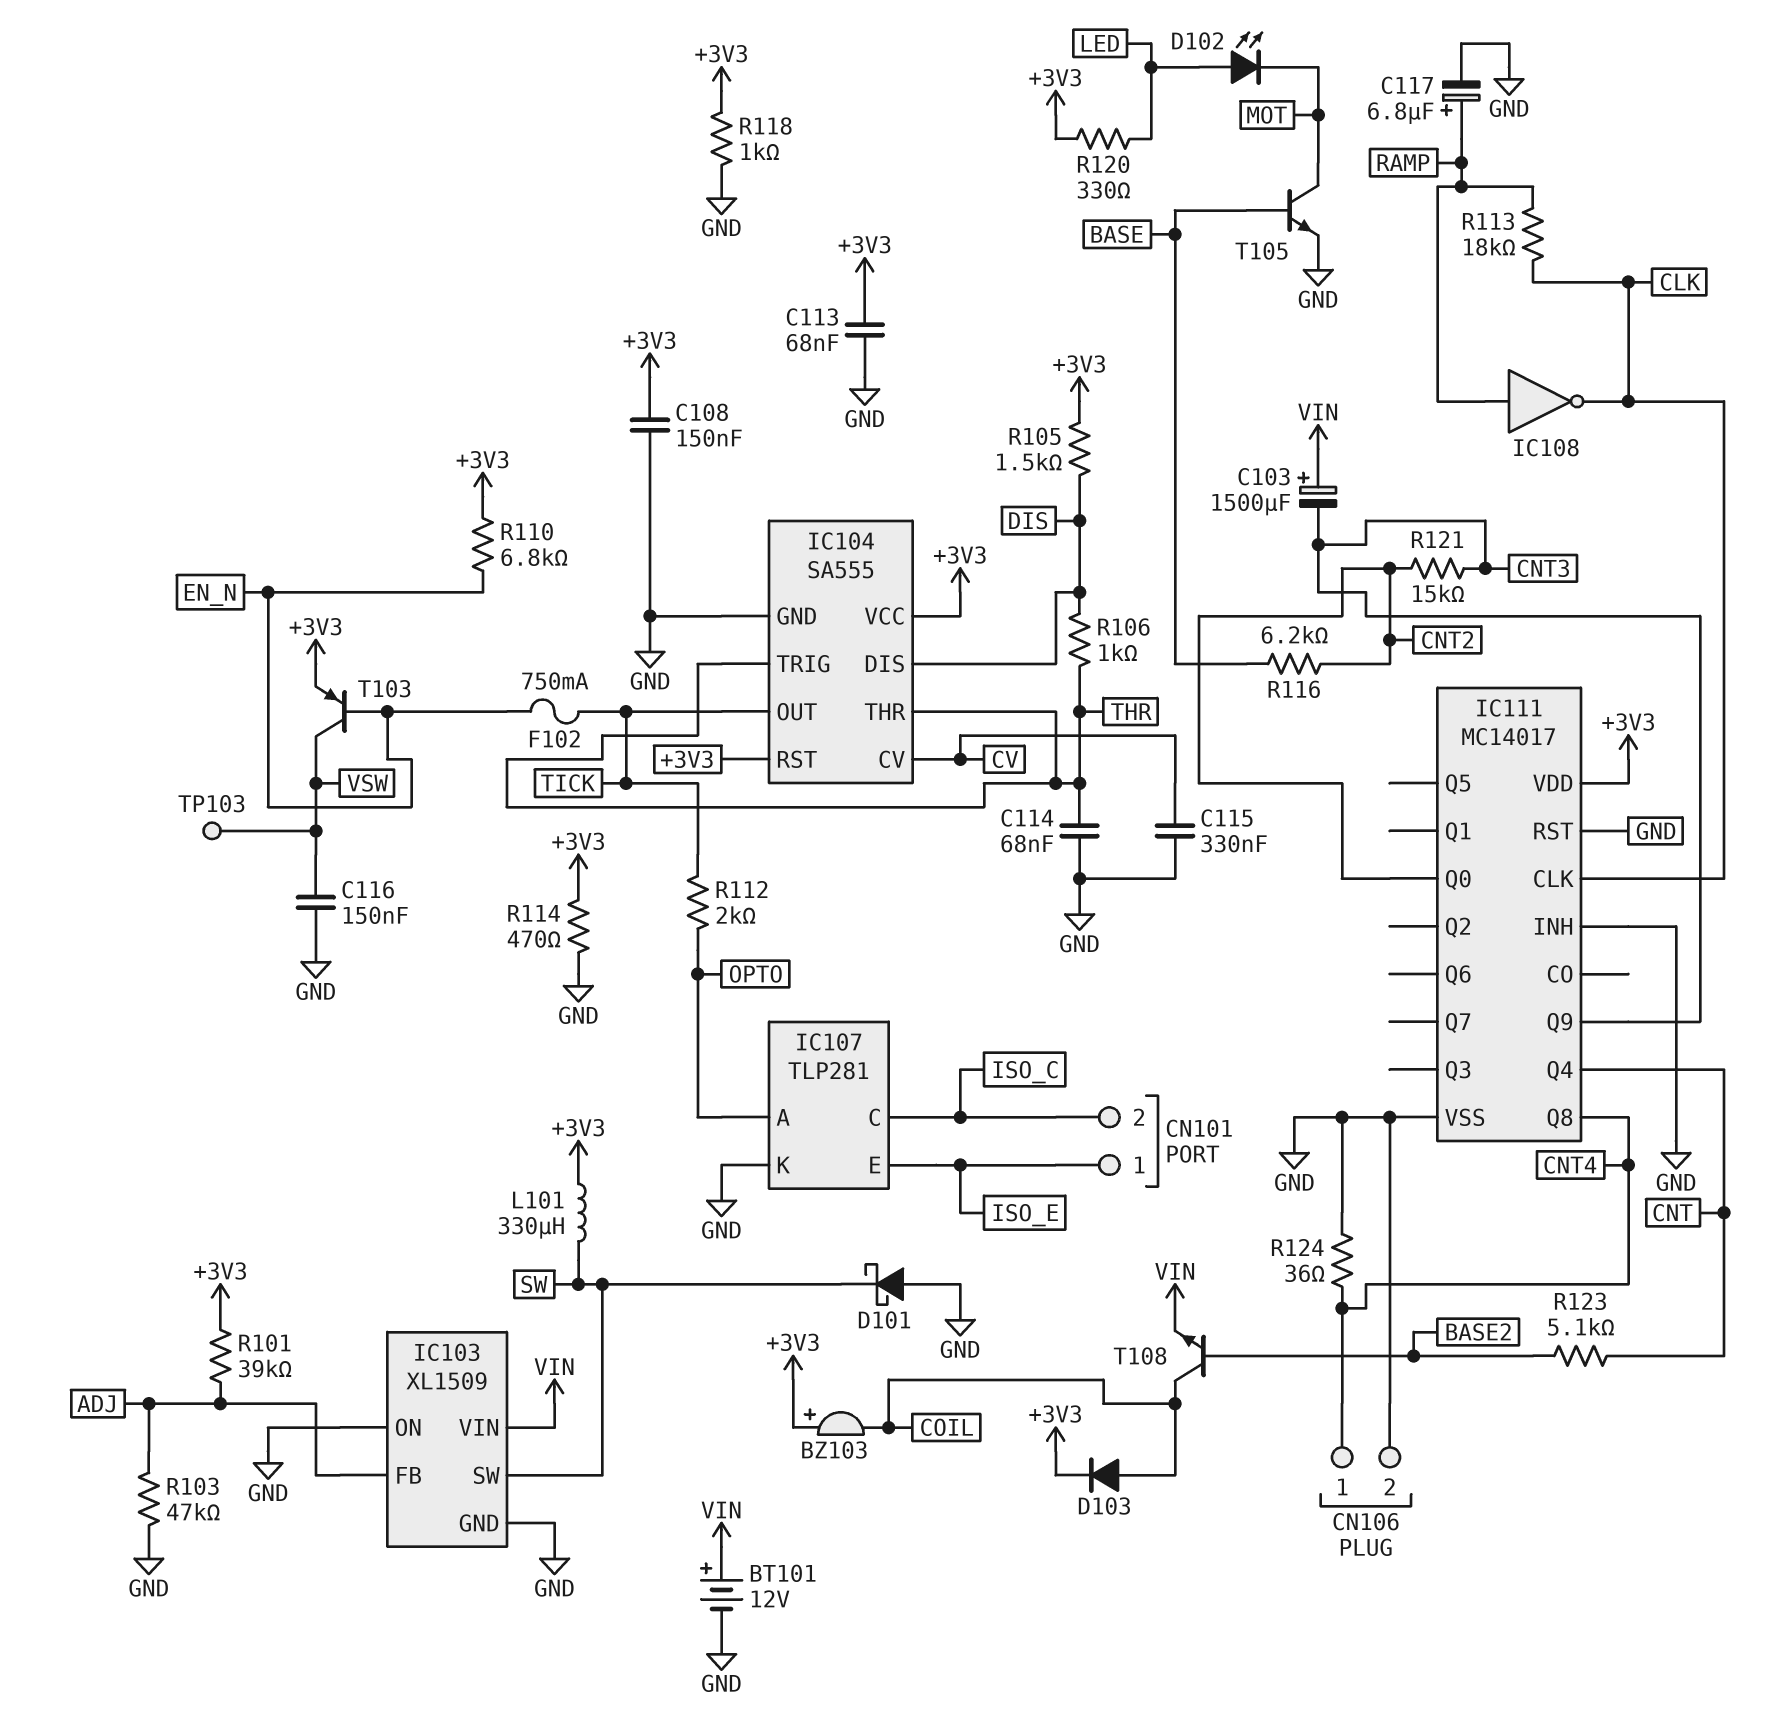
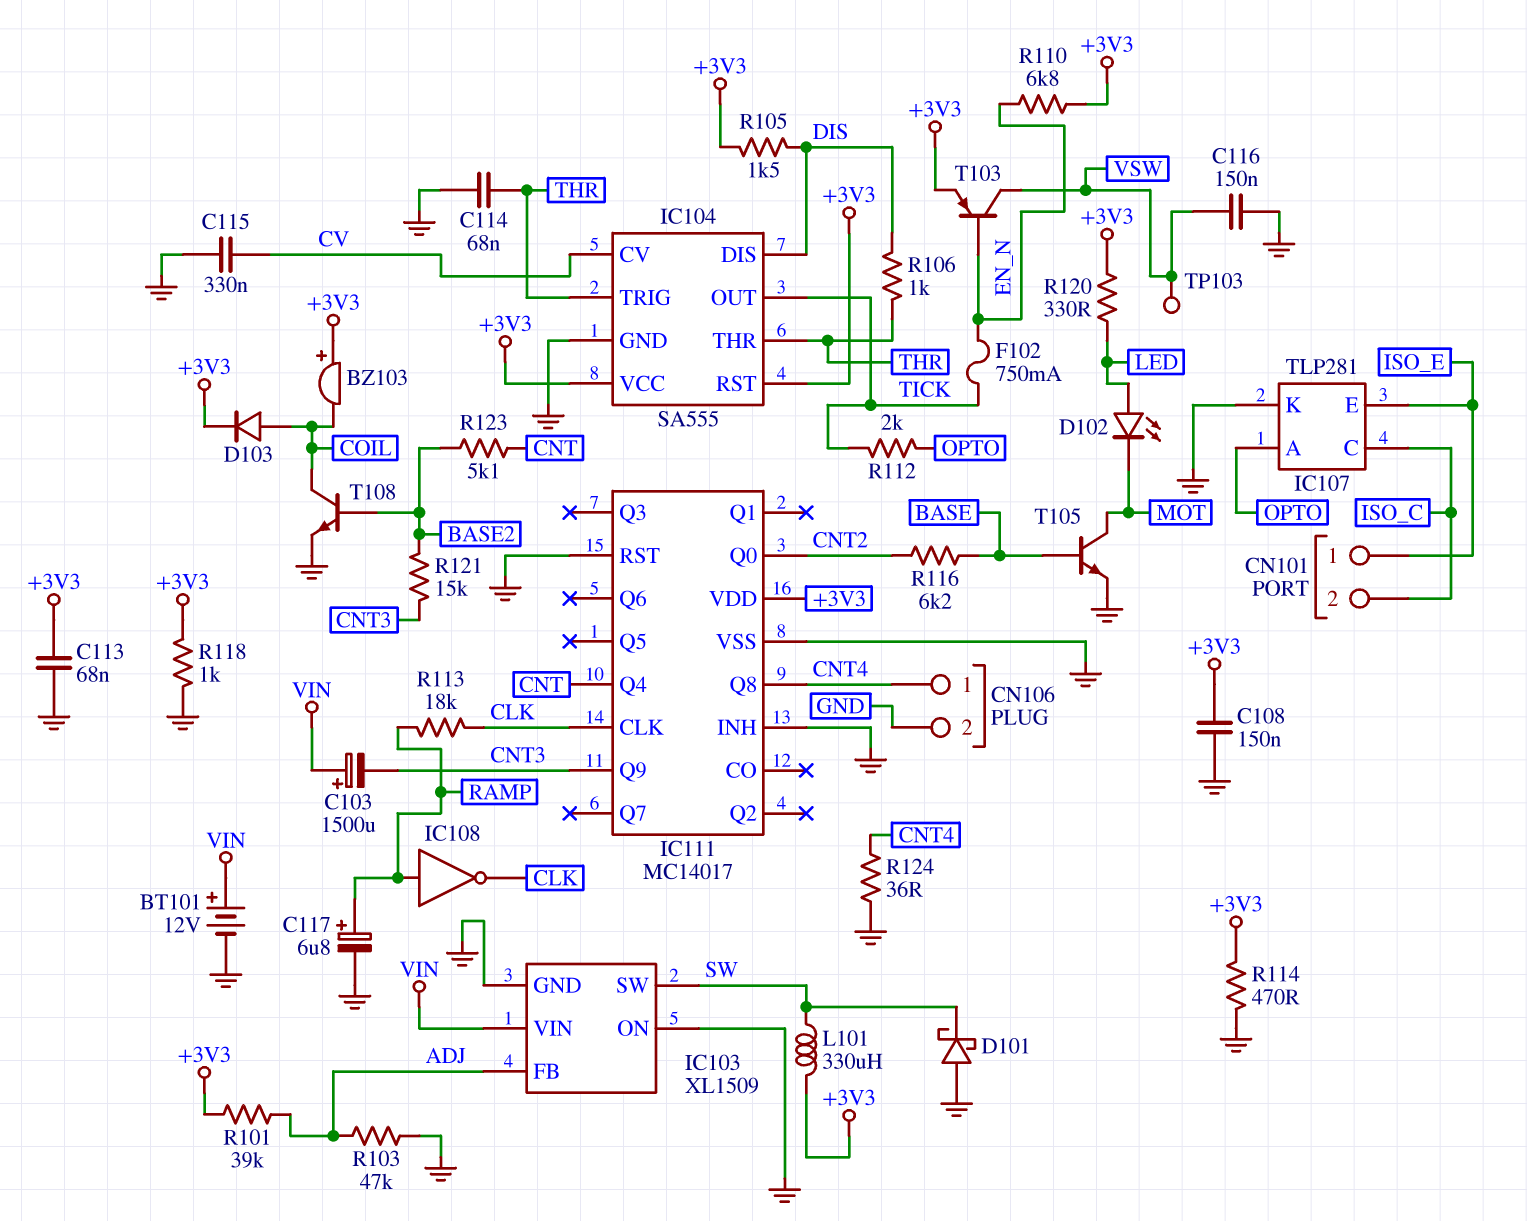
R121: 15k (CNT2, CNT3) -> 15k (BASE2, CNT3)
T108: NPN (B BASE2, C COIL, E VIN) -> NPN (B BASE2, C COIL, E GND)

